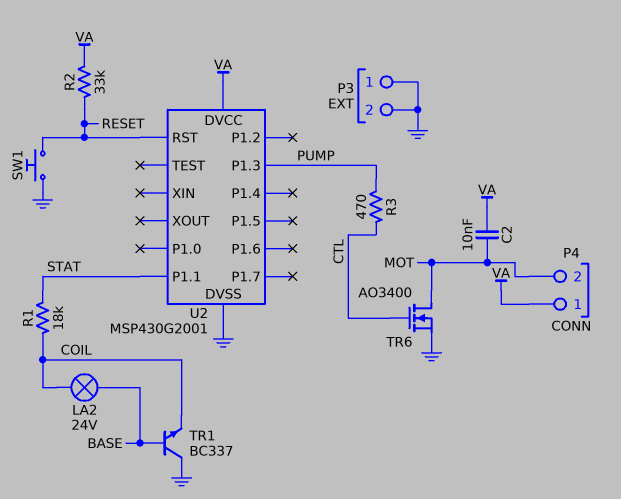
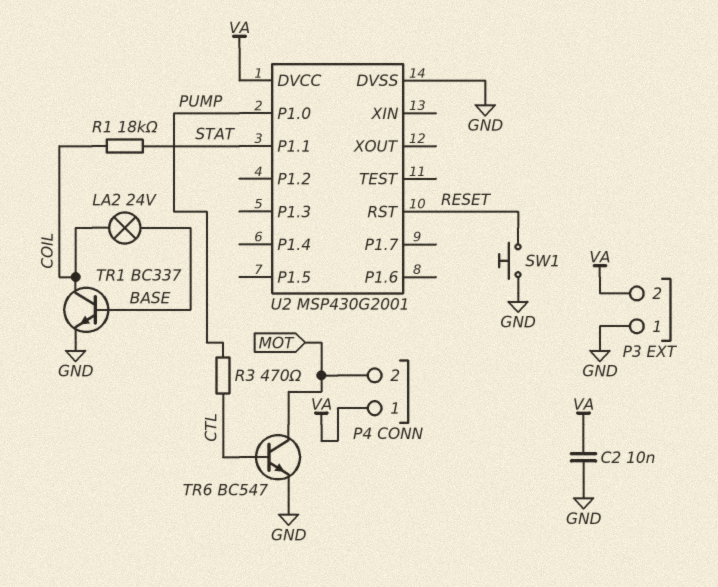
C2: 10nF (MOT, VA) -> 10nF (GND, VA)
P3 pin 2: GND -> VA
R2: 33k (RESET, VA) -> none
TR1: NPN BC337 (B BASE, C GND, E COIL) -> NPN BC337 (B BASE, C COIL, E GND)
TR6: NMOS AO3400 (G CTL, D MOT, S GND) -> NPN BC547 (B CTL, C MOT, E GND)
U2 pin P1.0: none -> PUMP
U2 pin P1.3: PUMP -> none

